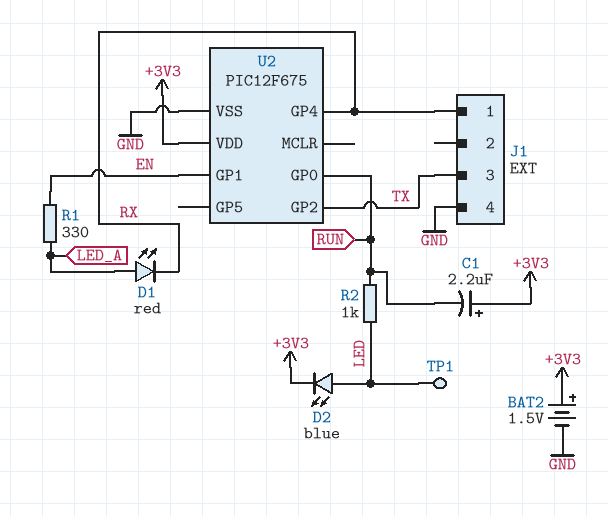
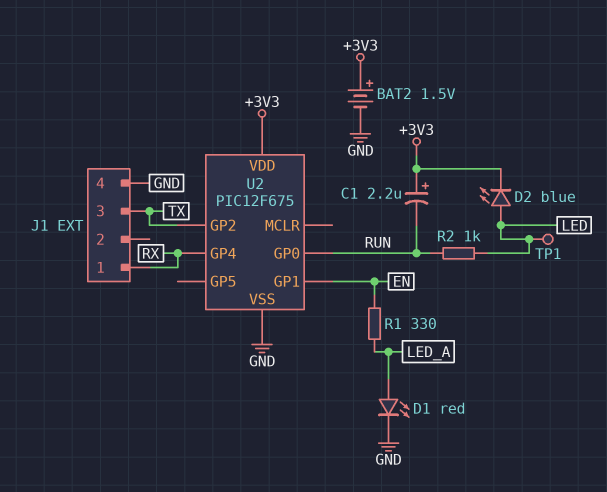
D1: LED red (A LED_A, K RX) -> LED red (A LED_A, K GND)

